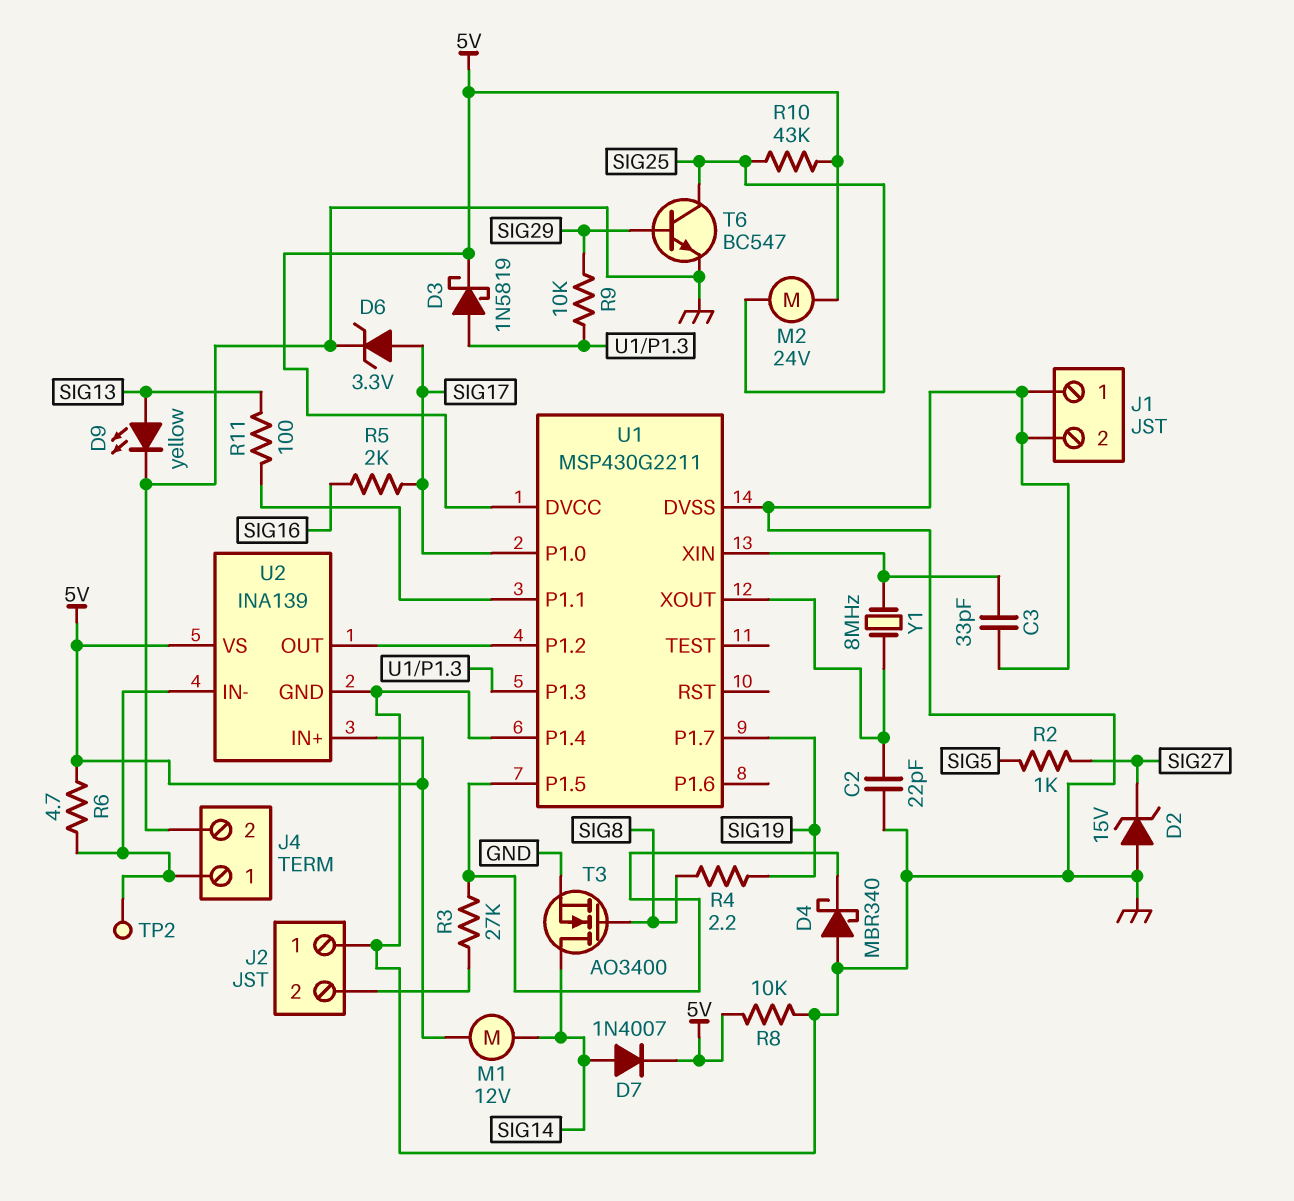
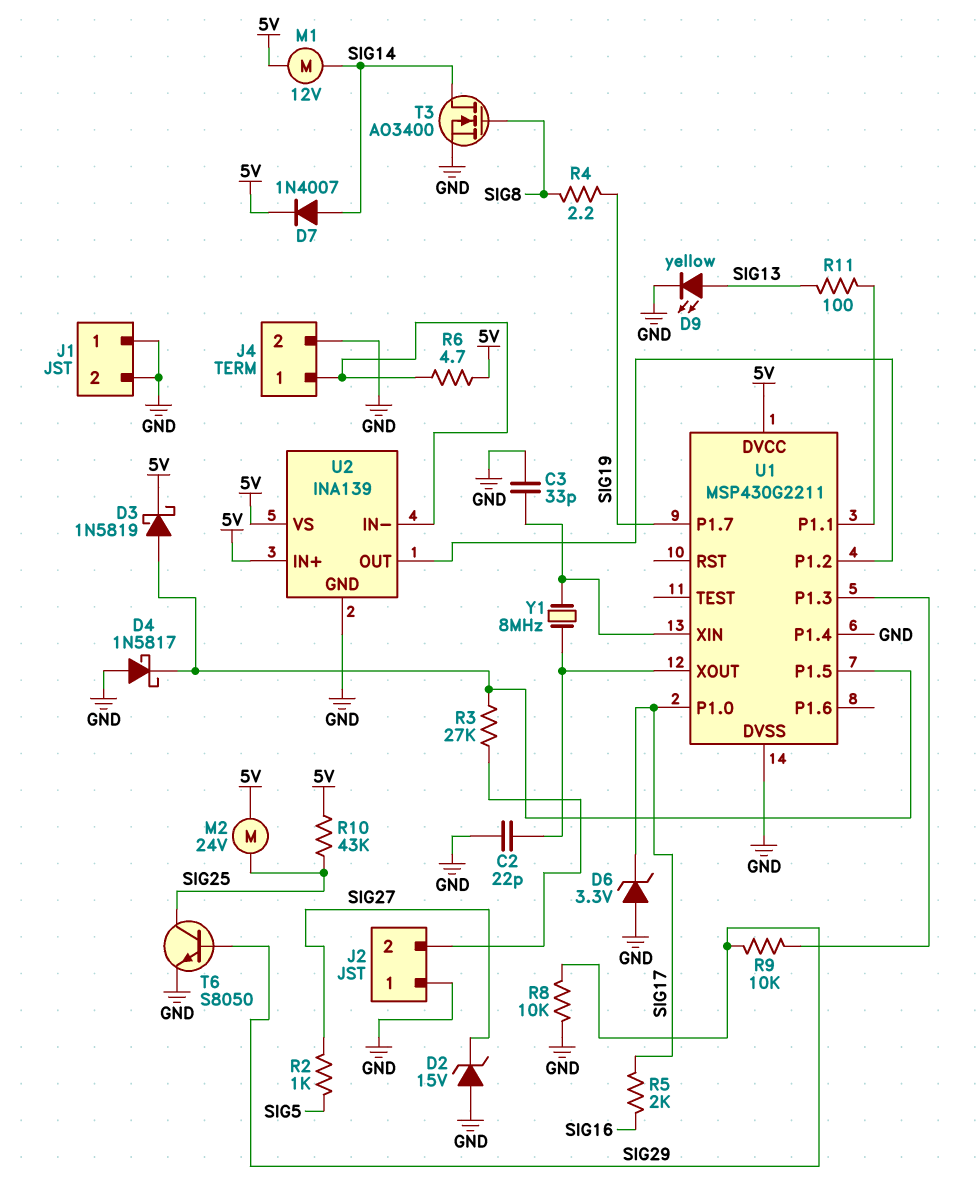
D3: schottky 1N5819 (A U1/P1.3, K 5V) -> schottky 1N5819 (A U1/P1.5, K 5V)
D4: schottky MBR340 (A GND, K U1/P1.5) -> schottky 1N5817 (A GND, K U1/P1.5)
D6: zener 3.3V (A SIG17, K GND) -> zener 3.3V (A GND, K SIG17)
R8: 10k (5V, GND) -> 10k (GND, SIG29)
T6: NPN BC547 (B SIG29, C SIG25, E GND) -> NPN S8050 (B SIG29, C SIG25, E GND)
TP2: test point (J4/1) -> none

